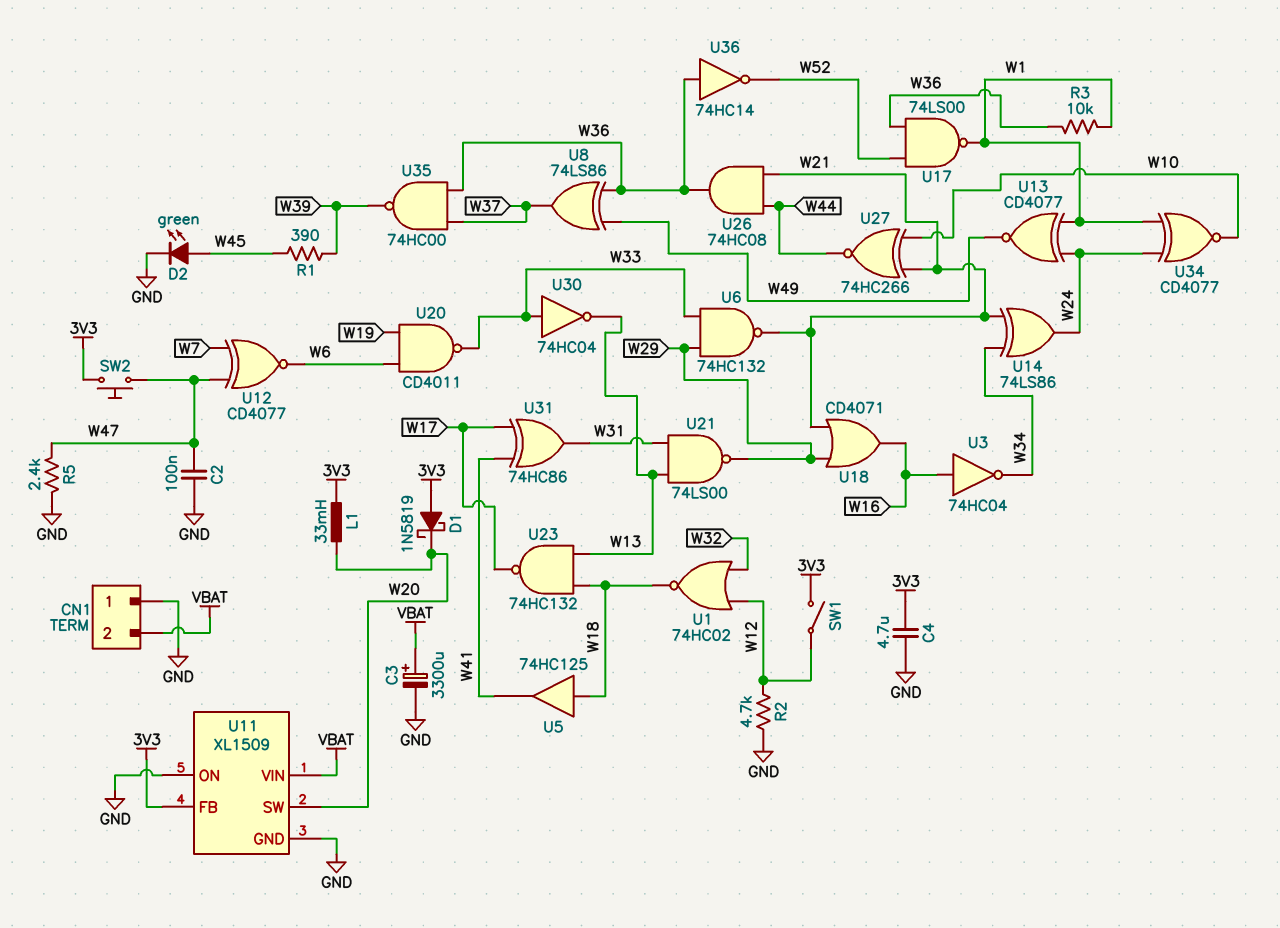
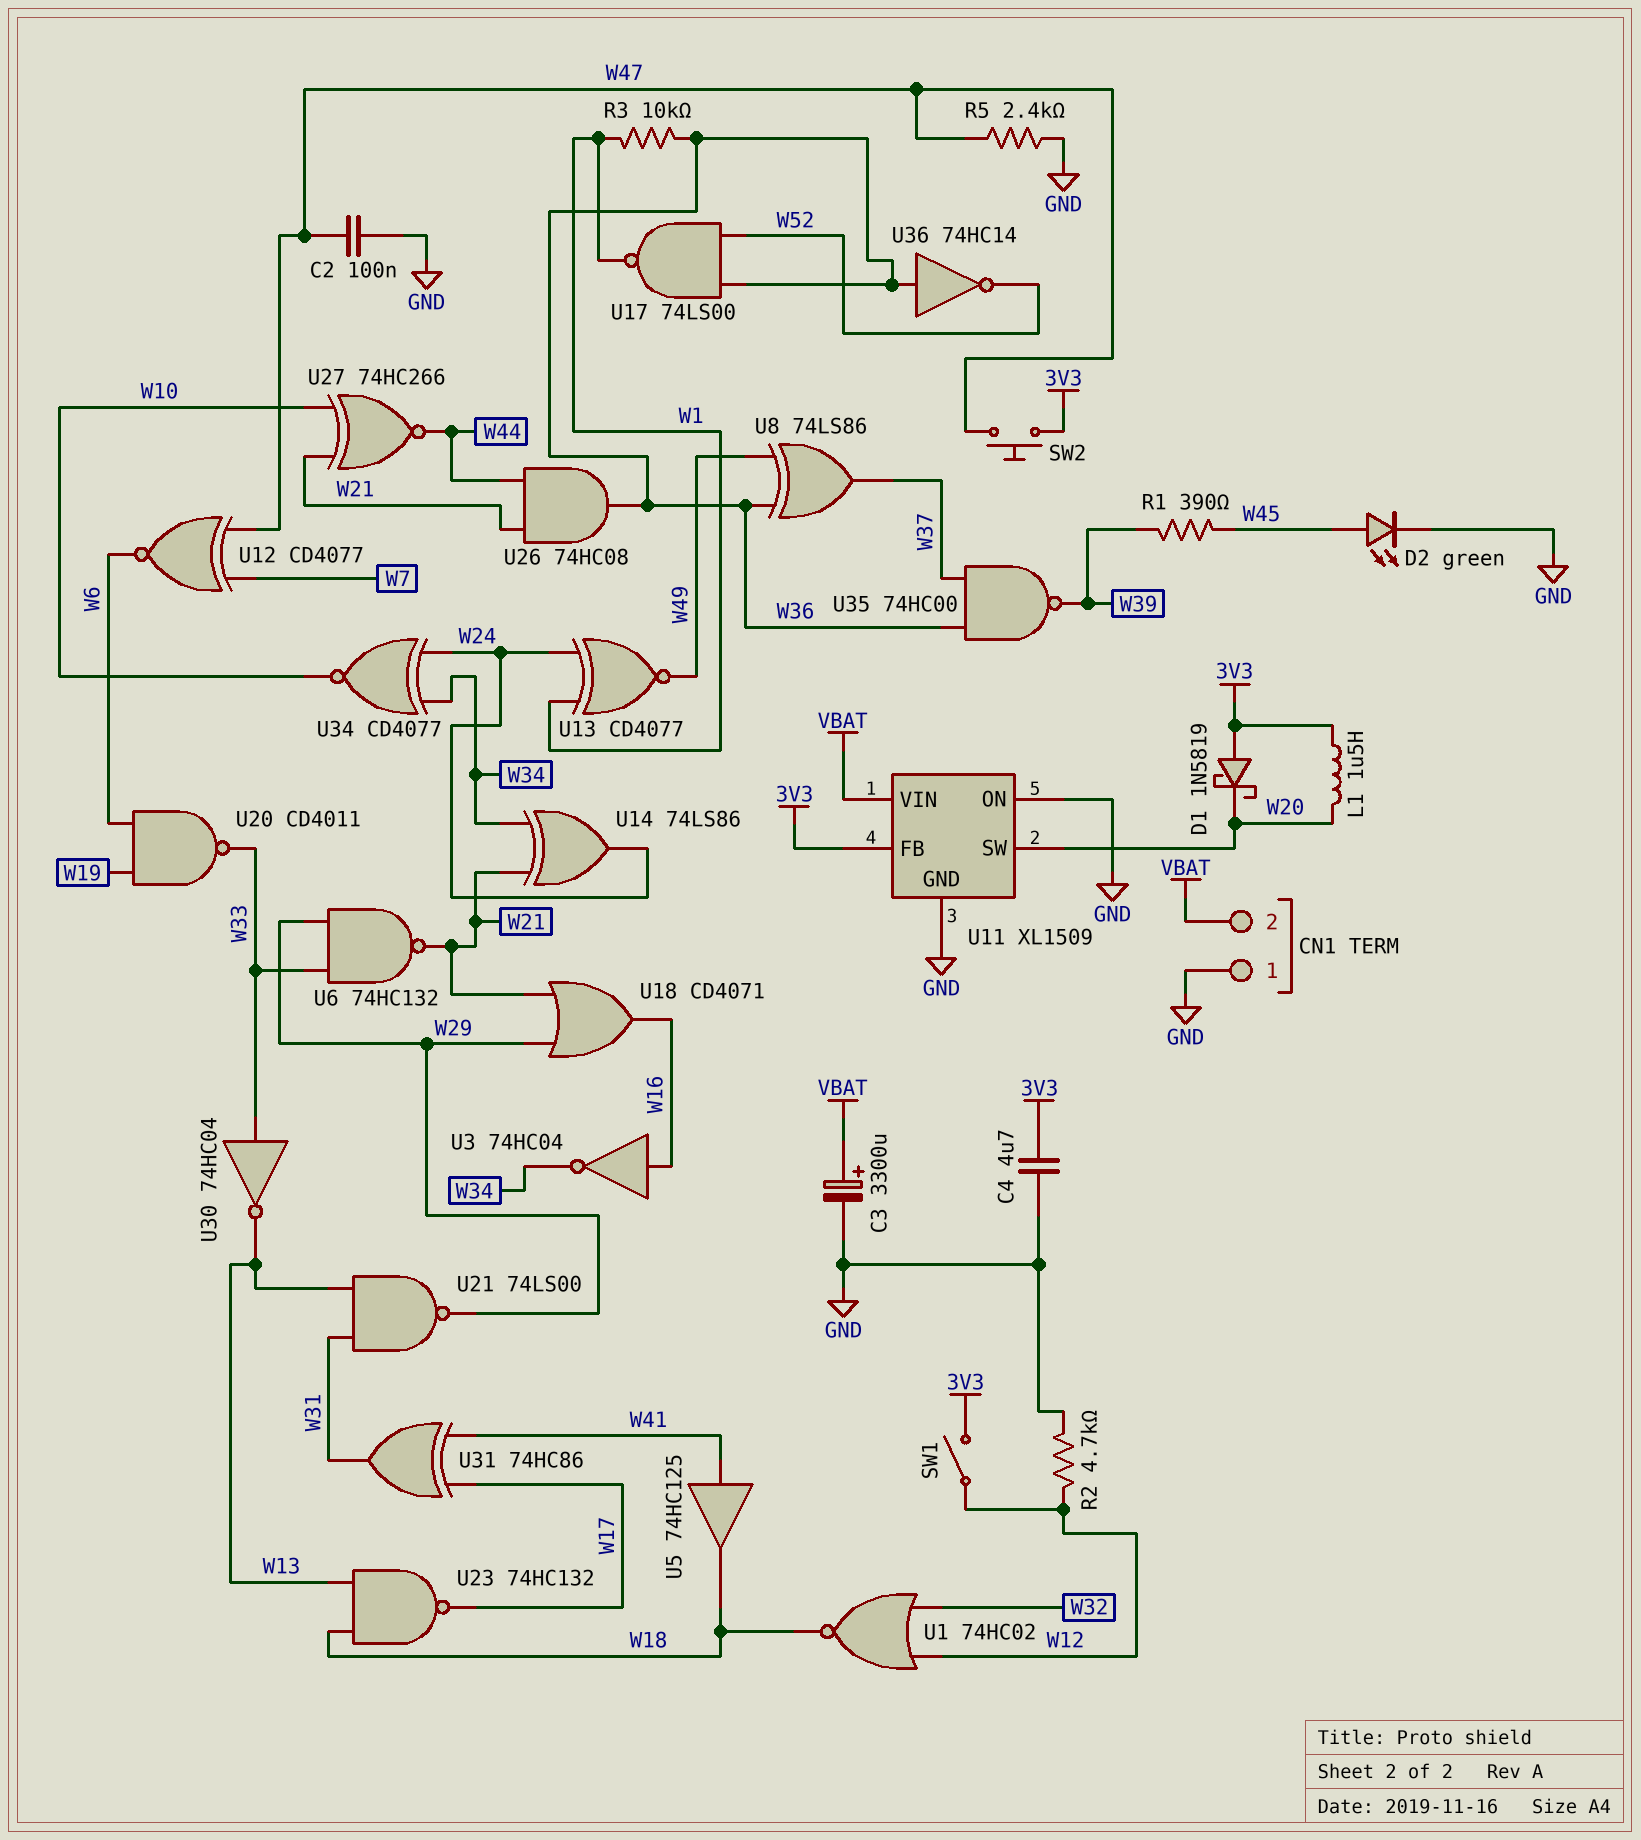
L1: 33mH (3V3, W20) -> 1.5uH (3V3, W20)
U5: buffer 74HC125 (in W18, out W41) -> buffer 74HC125 (in W41, out W18)
U34: XNOR CD4077 (in W1, in W24, out W10) -> XNOR CD4077 (in W24, in W34, out W10)

